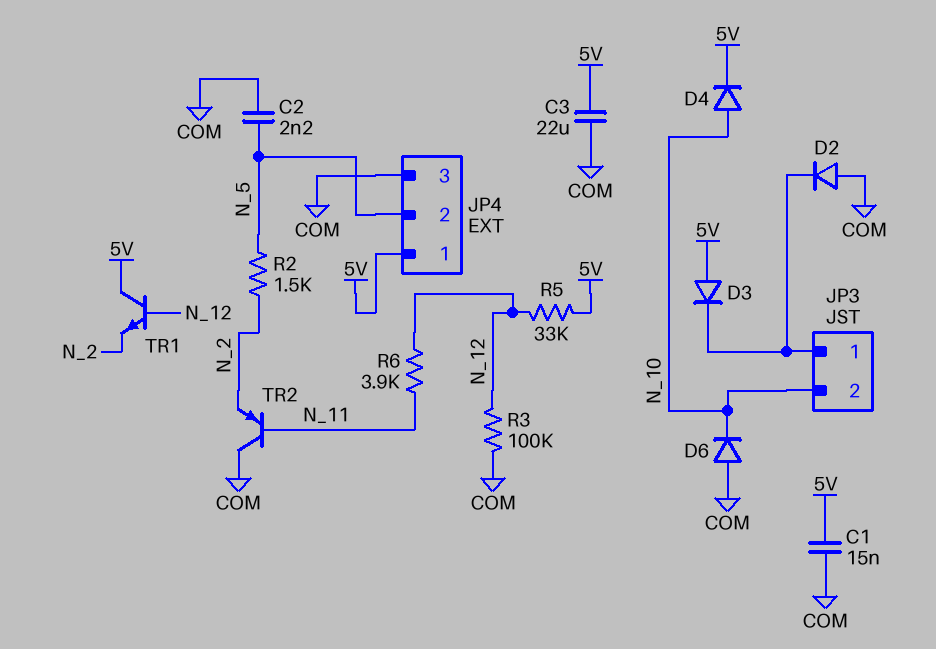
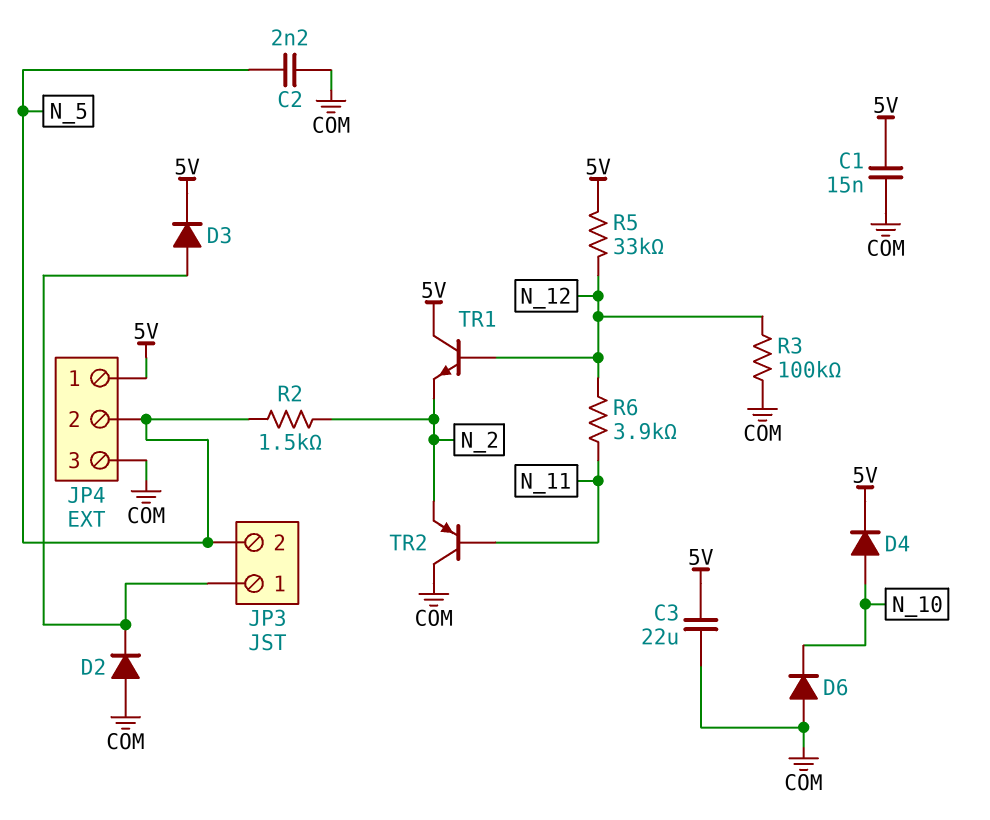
D3: diode (A 5V, K JP3/1) -> diode (A JP3/1, K 5V)
JP3 pin 2: N_10 -> N_5

